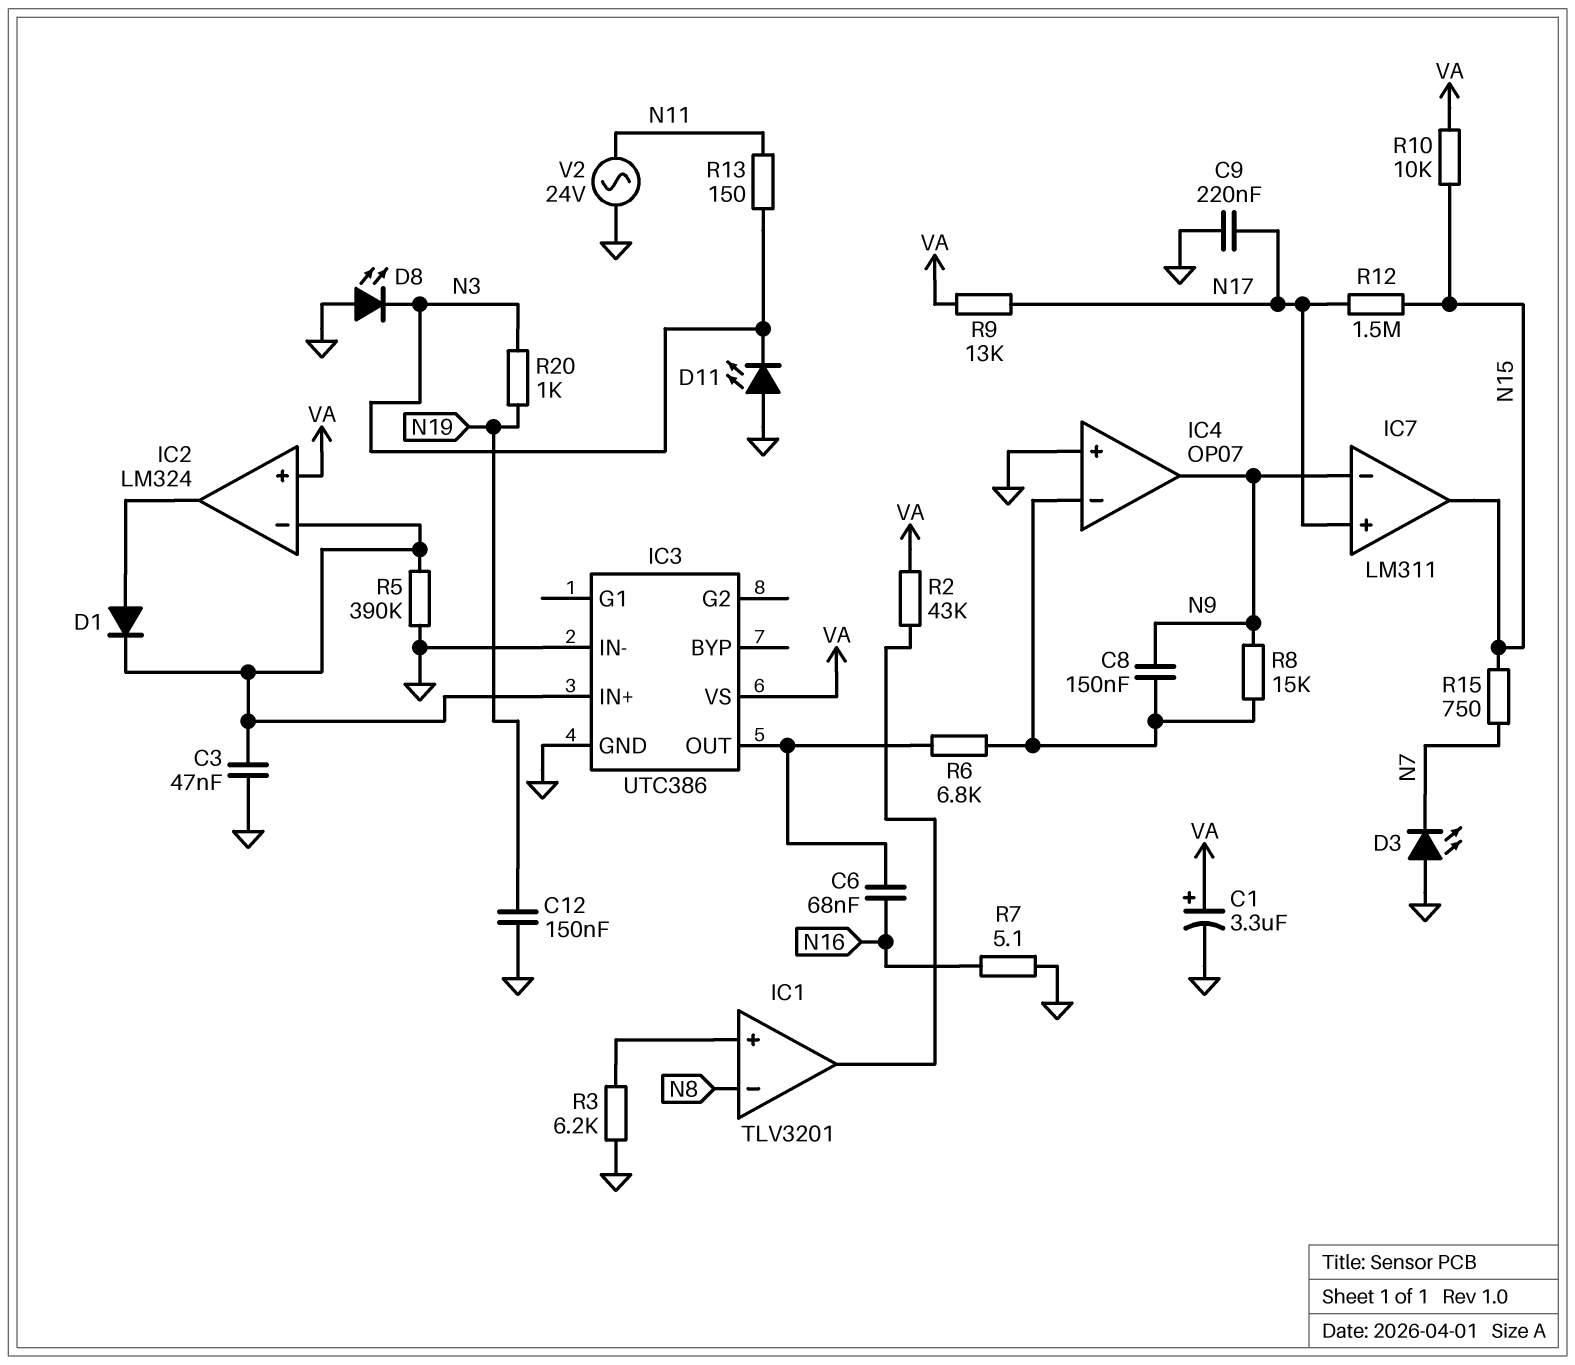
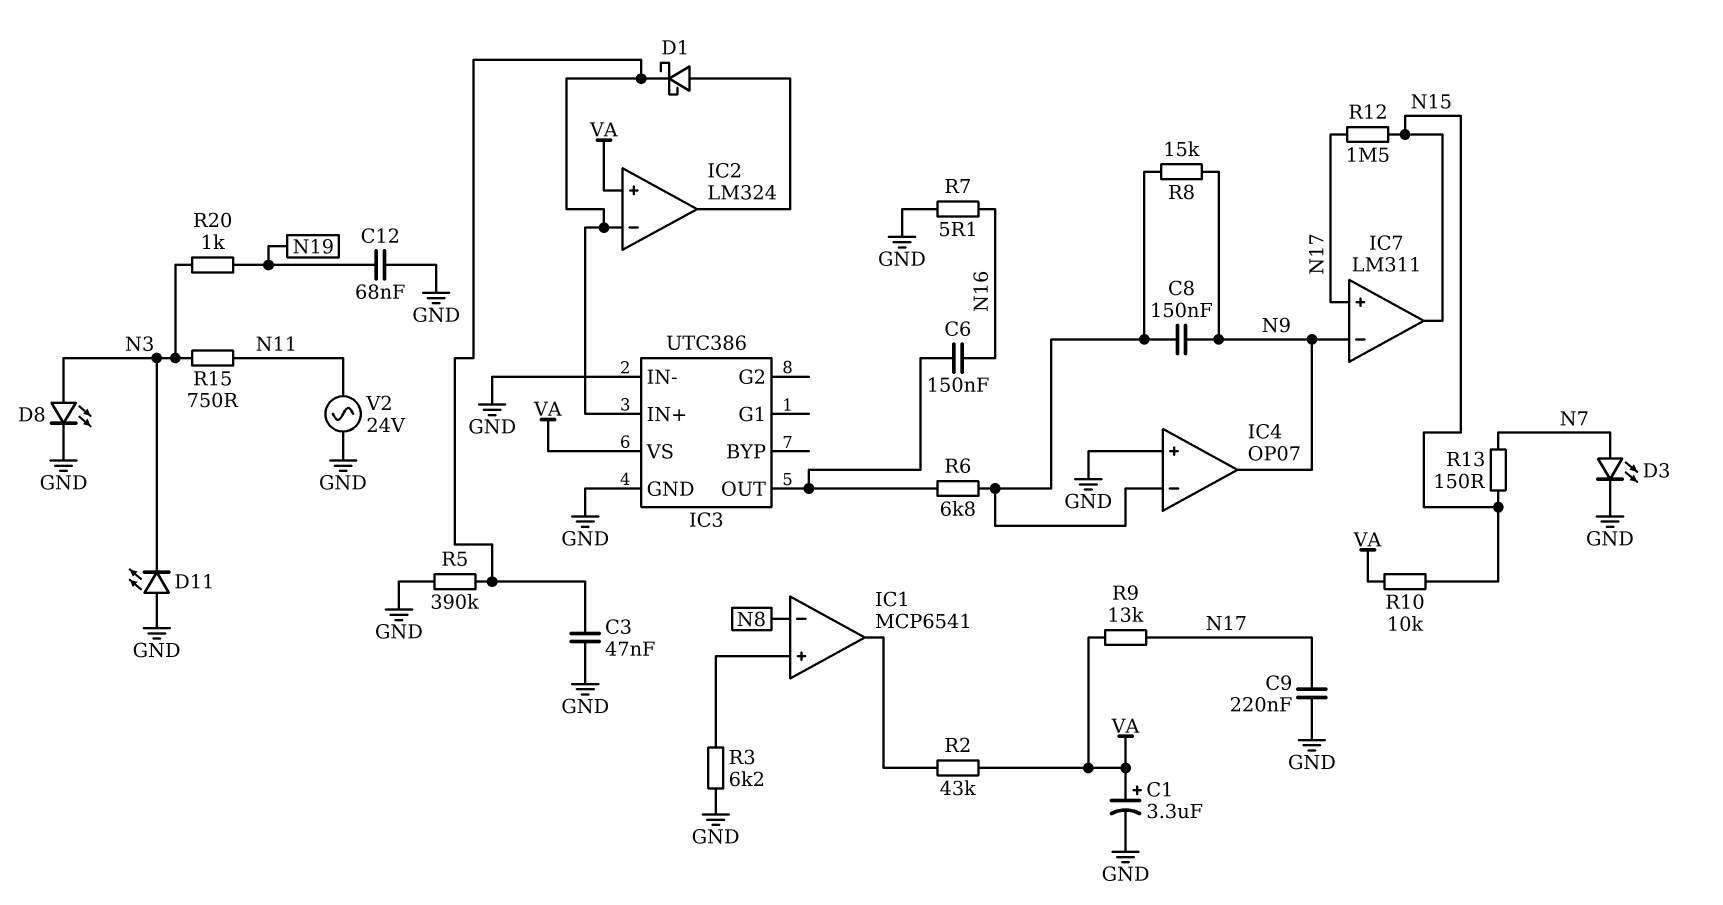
C6: 68nF (IC3/OUT, N16) -> 150nF (IC3/OUT, N16)
C12: 150nF (GND, N19) -> 68nF (GND, N19)
D1: diode (A IC2/out, K IC2/in-) -> schottky (A IC2/out, K IC2/in-)
D3: LED (A GND, K N7) -> LED (A N7, K GND)
D8: LED (A GND, K N3) -> LED (A N3, K GND)
IC1: TLV3201 -> MCP6541
R13: 150 (N3, N11) -> 150 (N7, N15)
R15: 750 (N7, N15) -> 750 (N3, N11)

